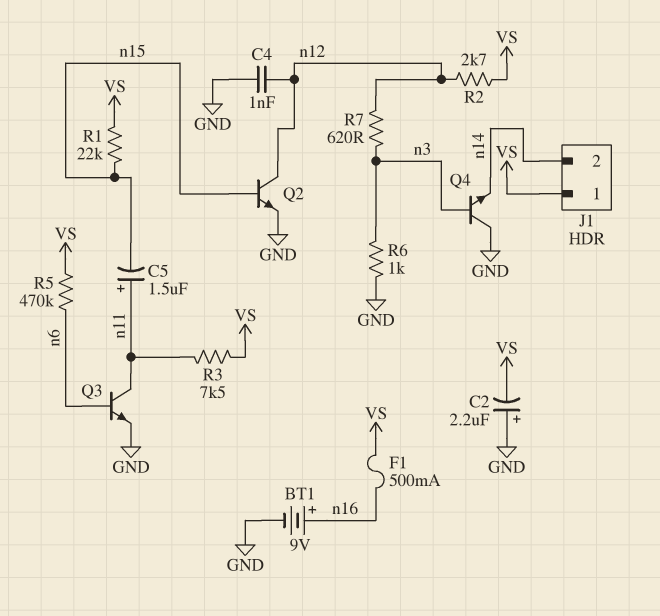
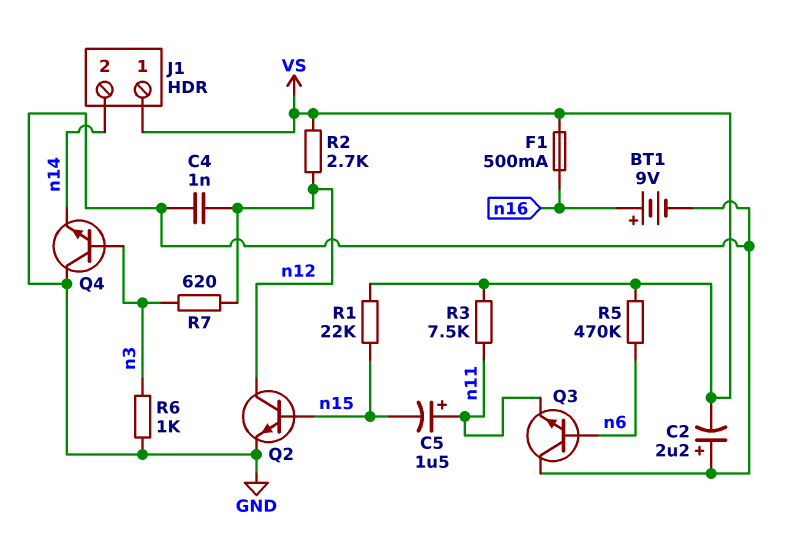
Q3: NPN (B n6, C n11, E GND) -> NPN (B n6, C GND, E n11)

